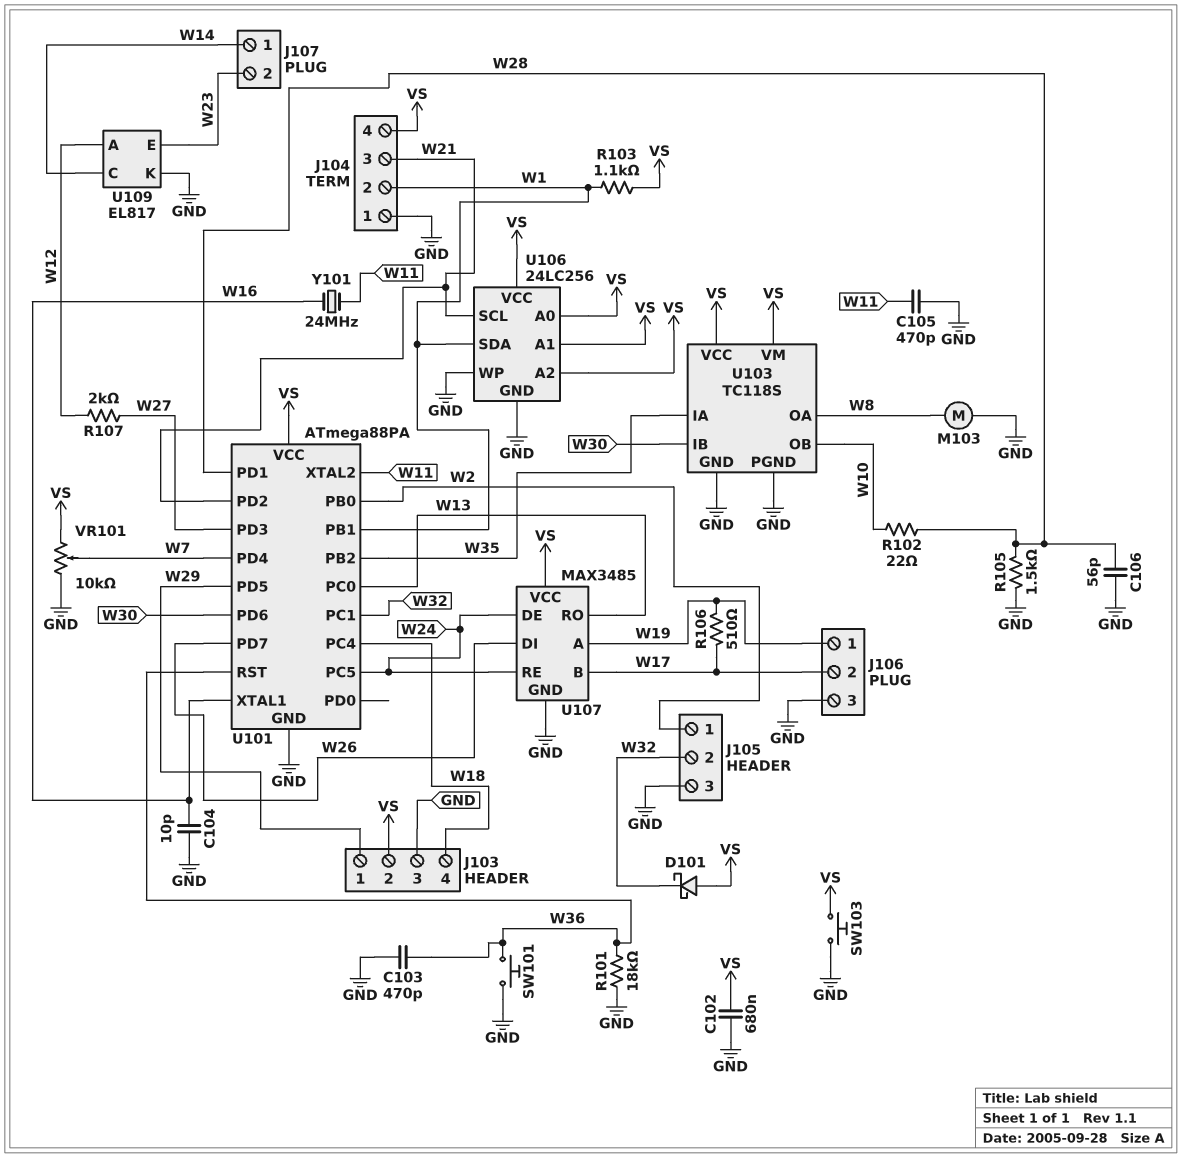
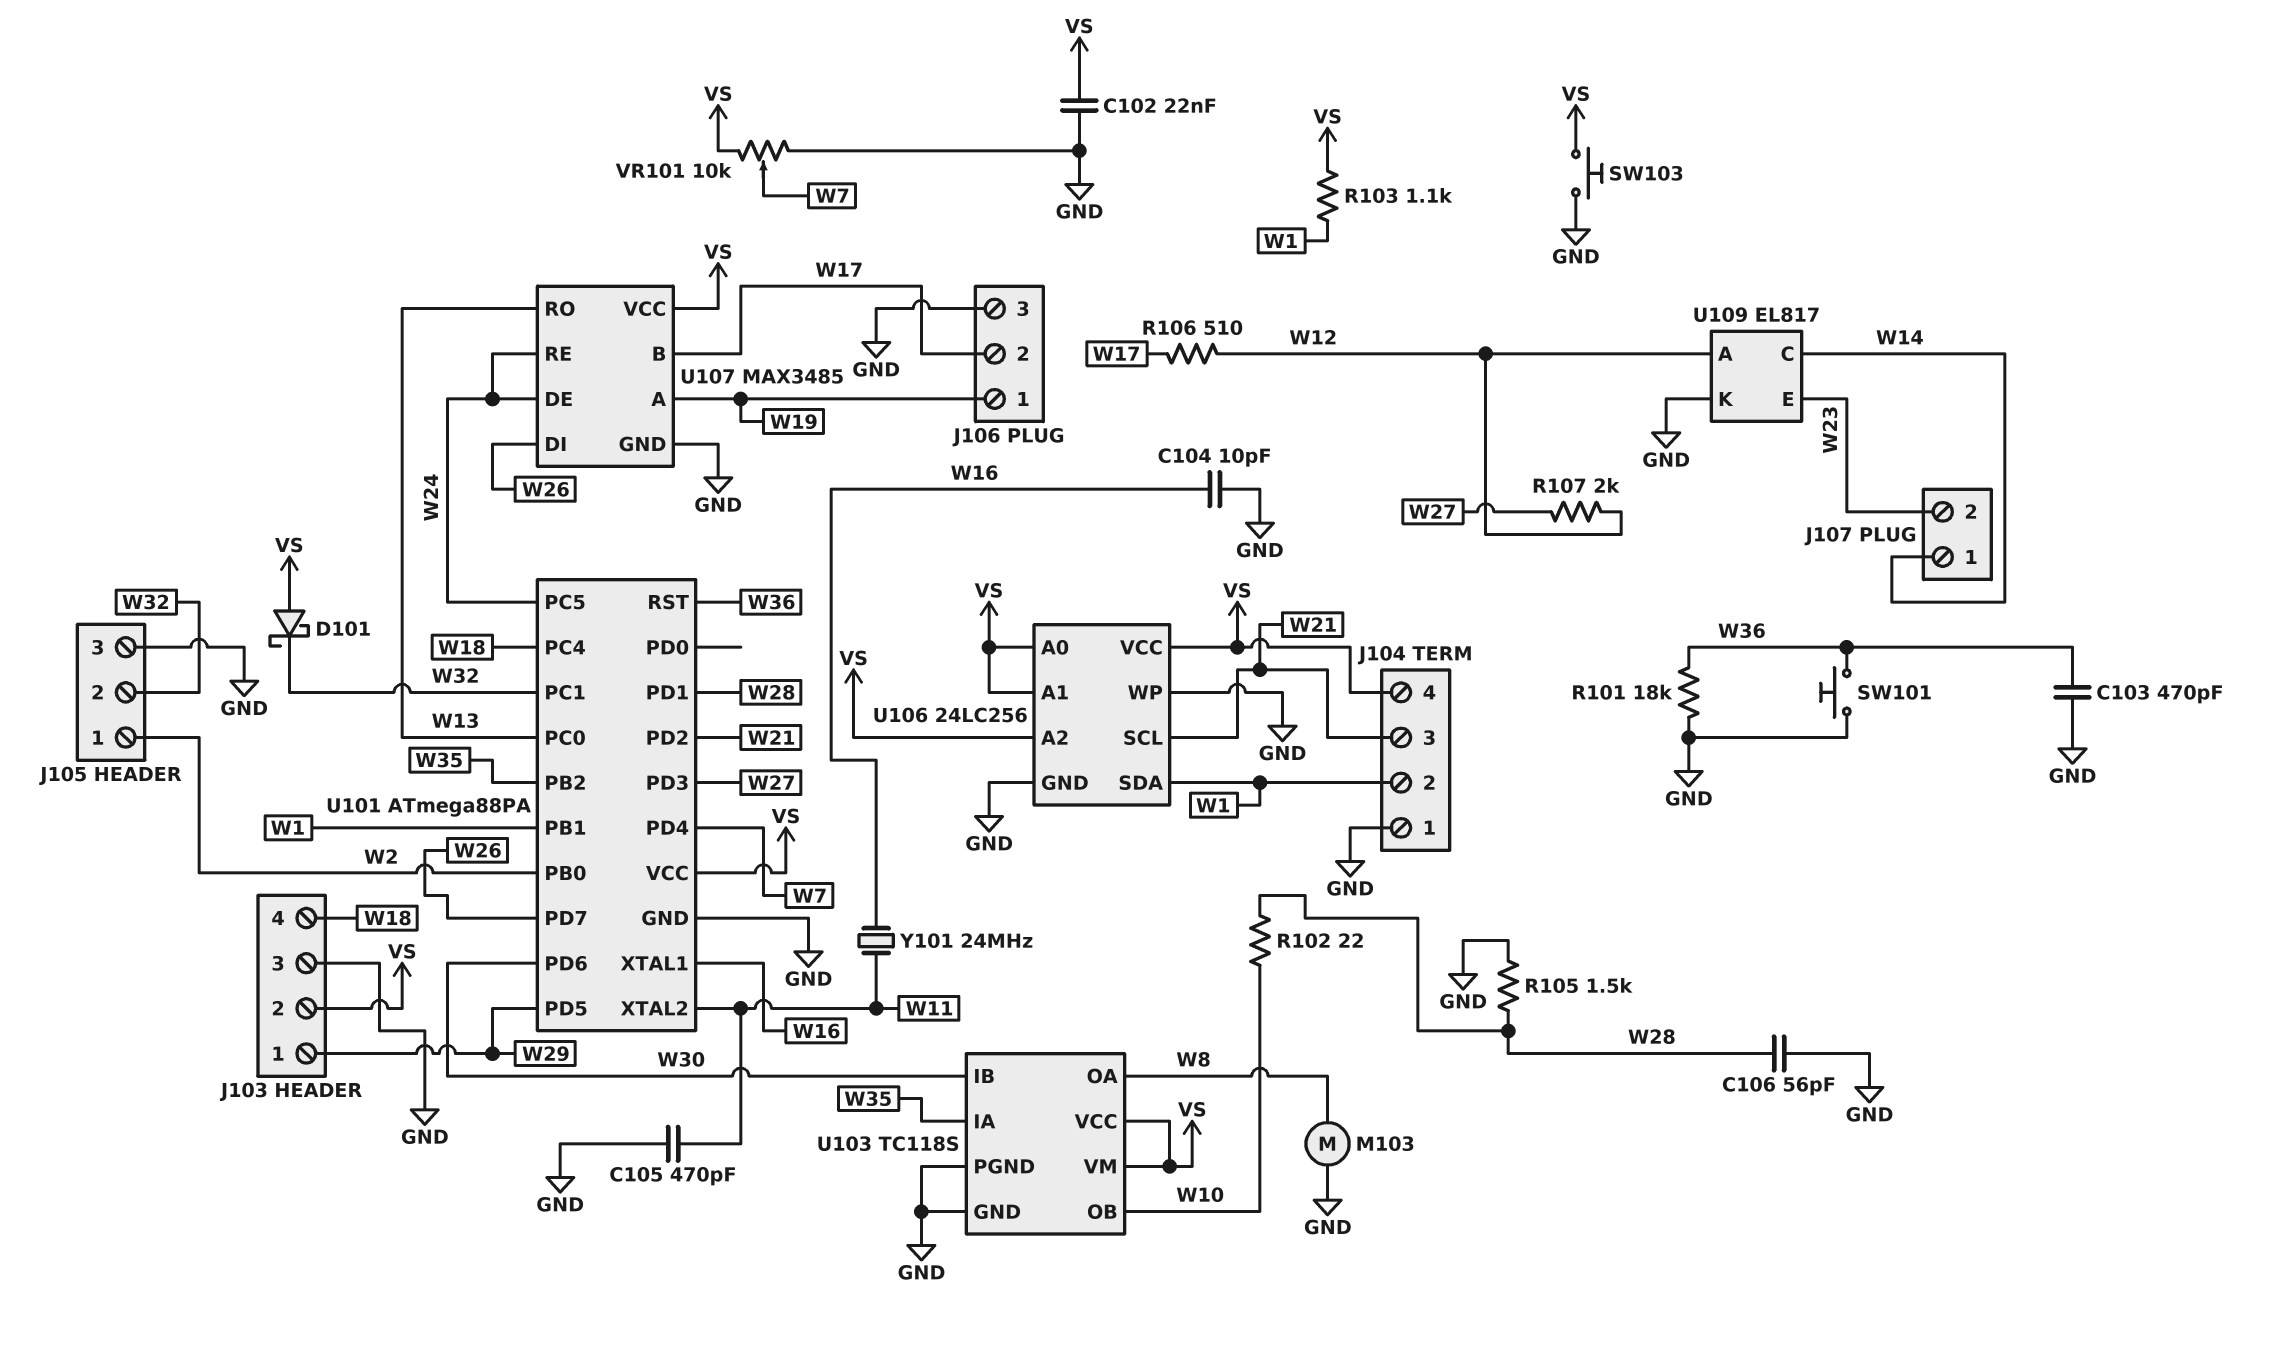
C102: 680nF (GND, VS) -> 22nF (GND, VS)
R106: 510 (W17, W19) -> 510 (W12, W17)

